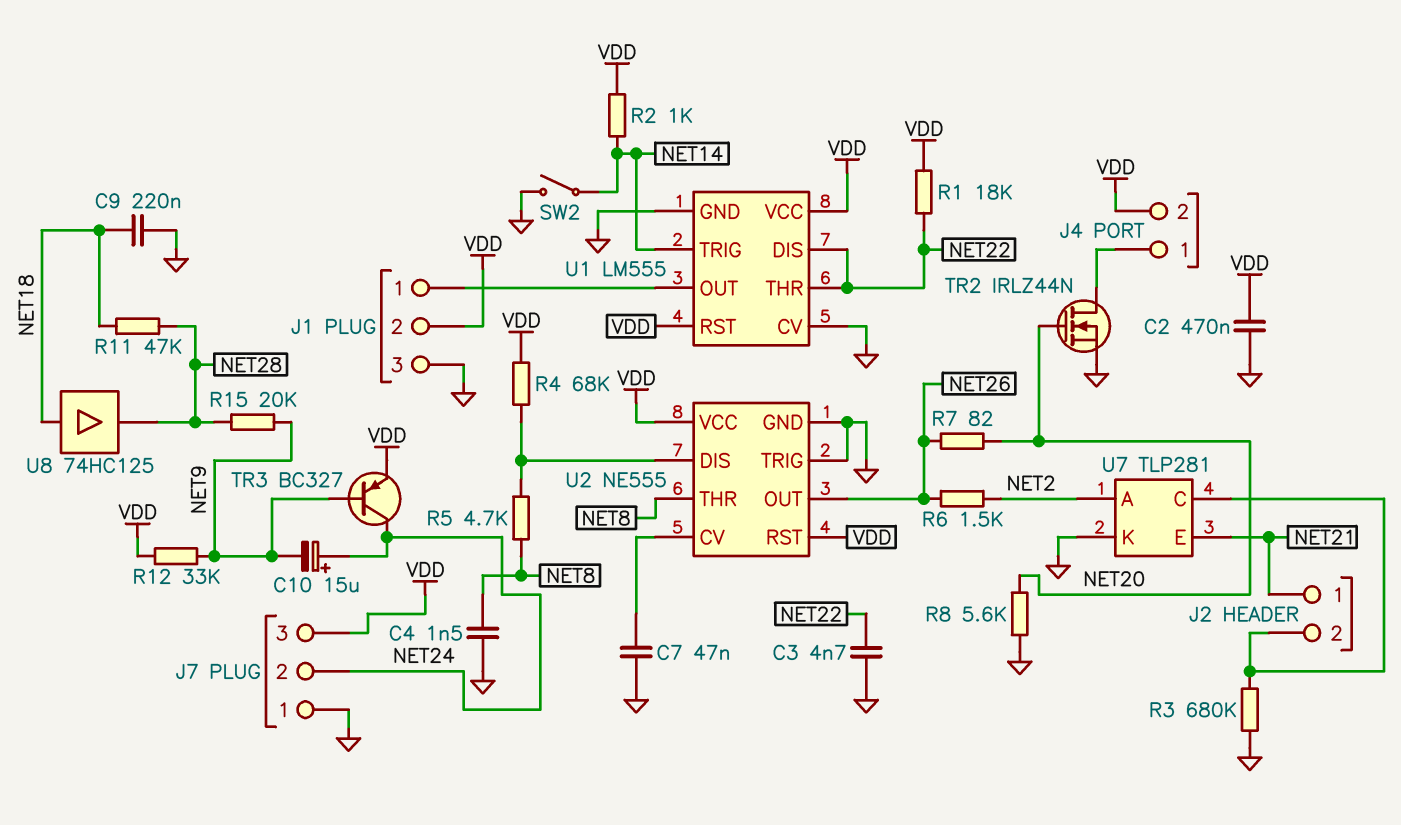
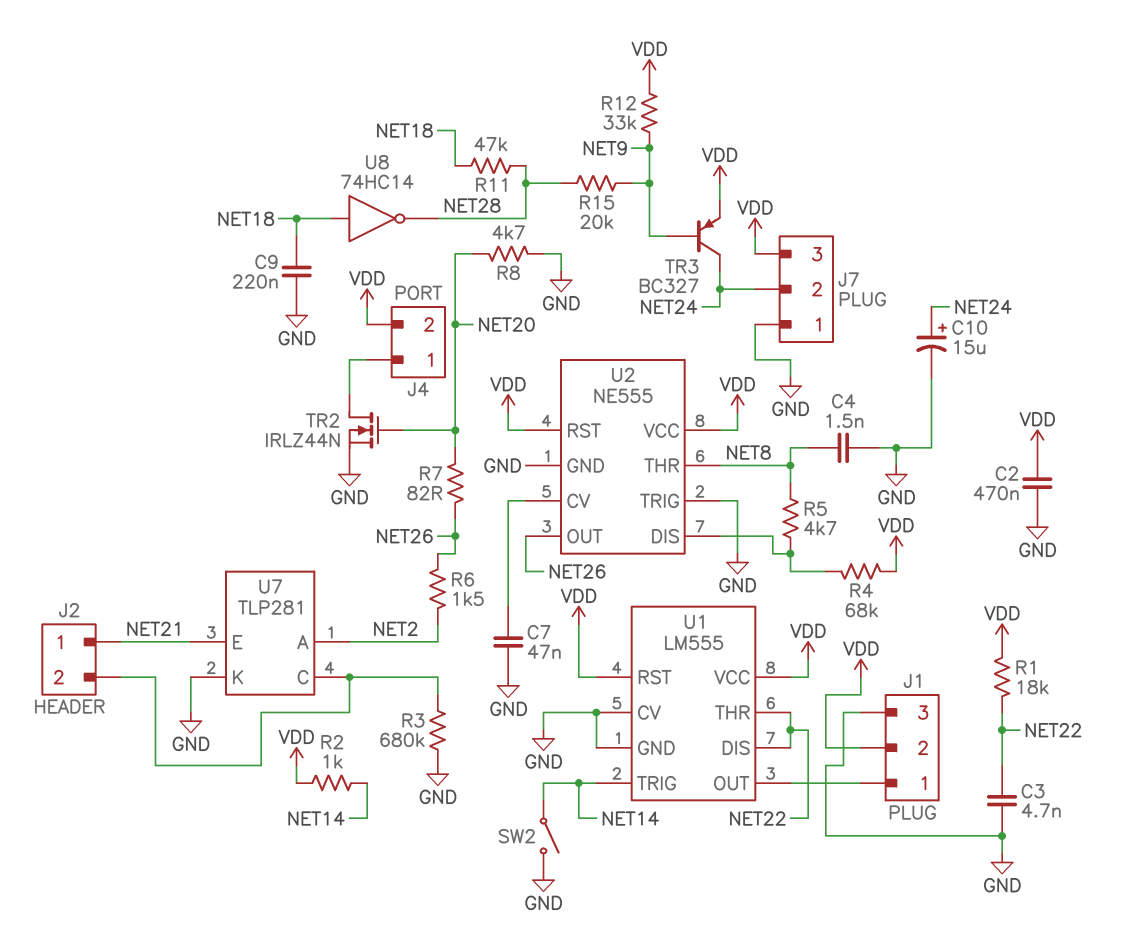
C10: 15uF (plus NET24, minus NET9) -> 15uF (plus NET24, minus GND)
R8: 5.6k (GND, NET20) -> 4.7k (GND, NET20)
U8: buffer 74HC125 (in NET18, out NET28) -> NOT 74HC14 (in NET18, out NET28)

